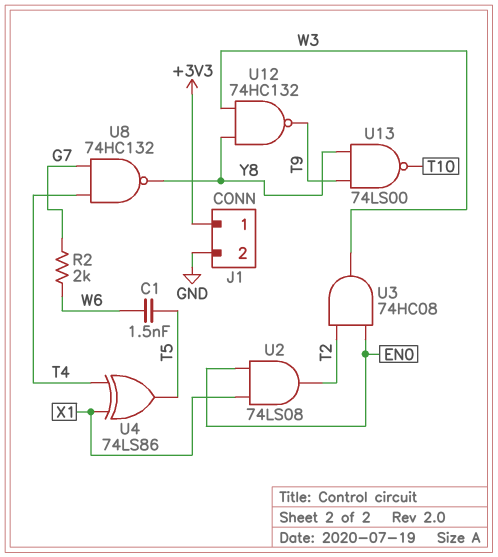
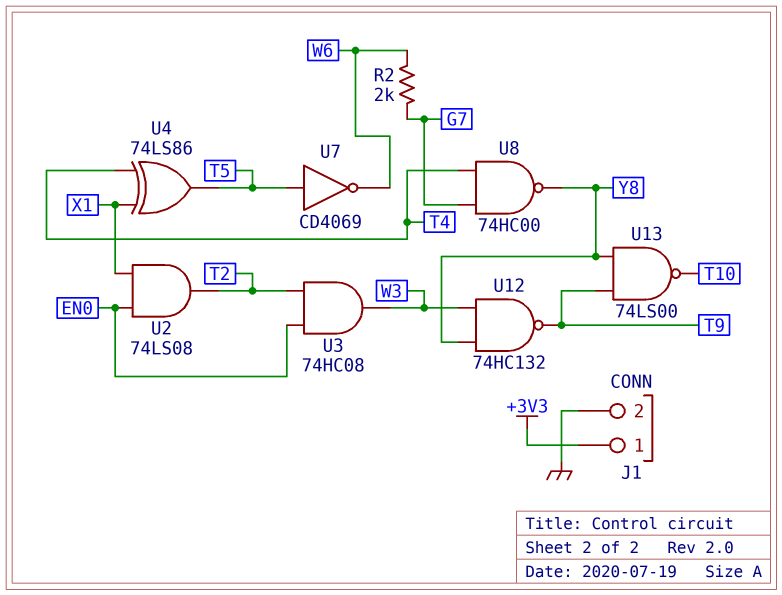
C1: 1.5nF (T5, W6) -> none
U7: none -> NOT CD4069 (in T5, out W6)
U8: NAND 74HC132 (in G7, in T4, out Y8) -> NAND 74HC00 (in G7, in T4, out Y8)

